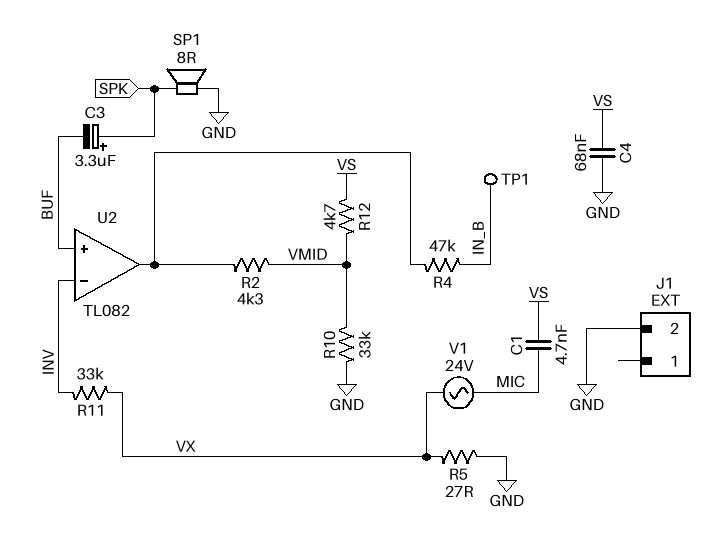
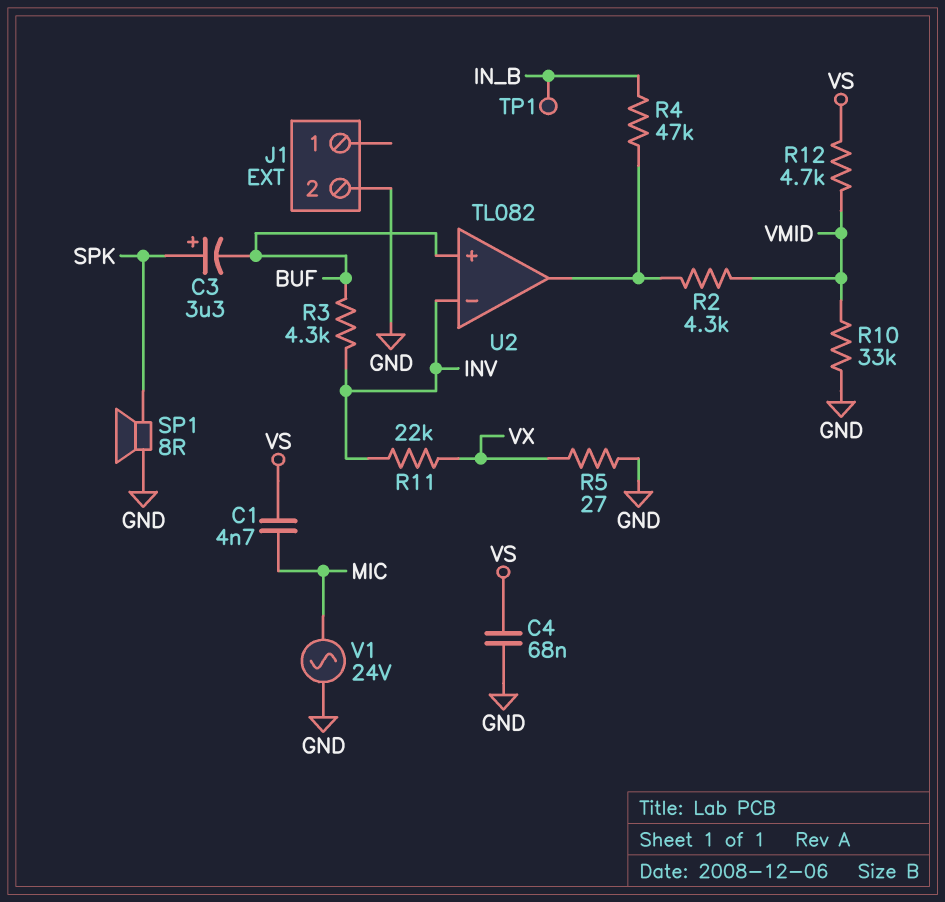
R3: none -> 4.3k (BUF, INV)
R11: 33k (INV, VX) -> 22k (INV, VX)
V1: AC 24V (MIC, VX) -> AC 24V (GND, MIC)

